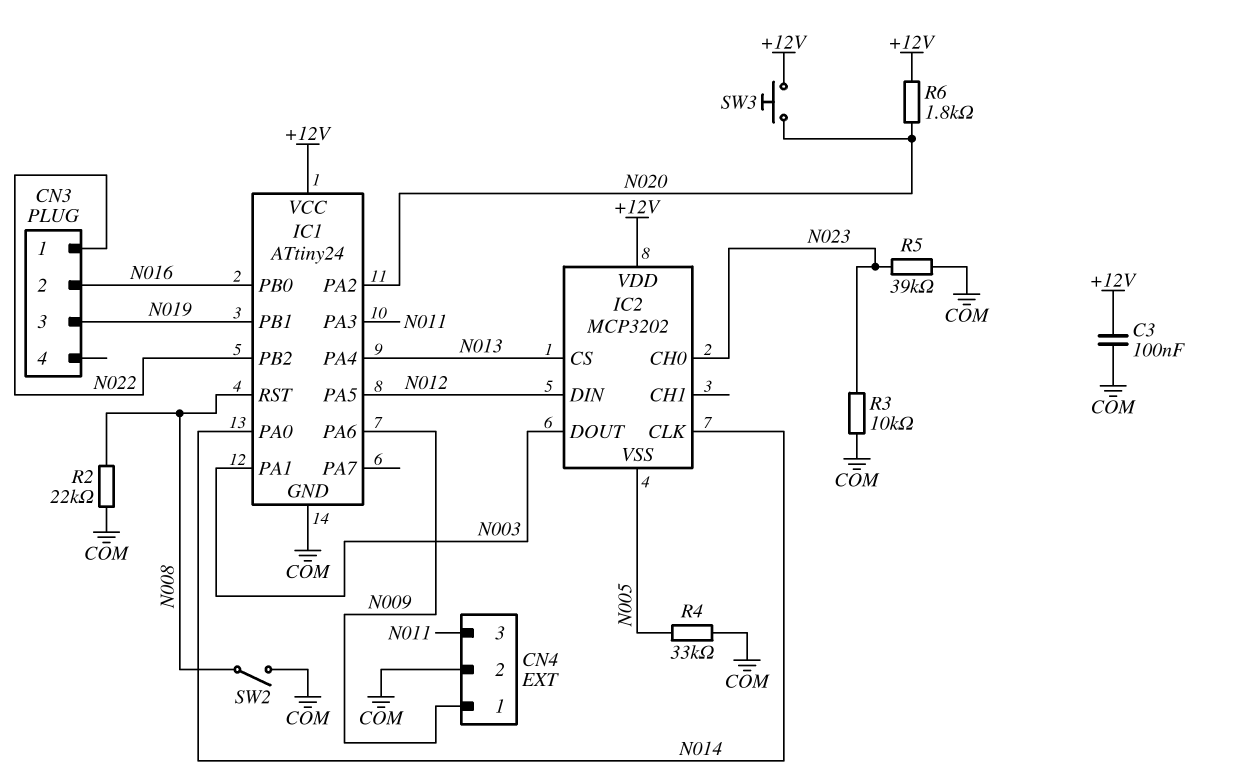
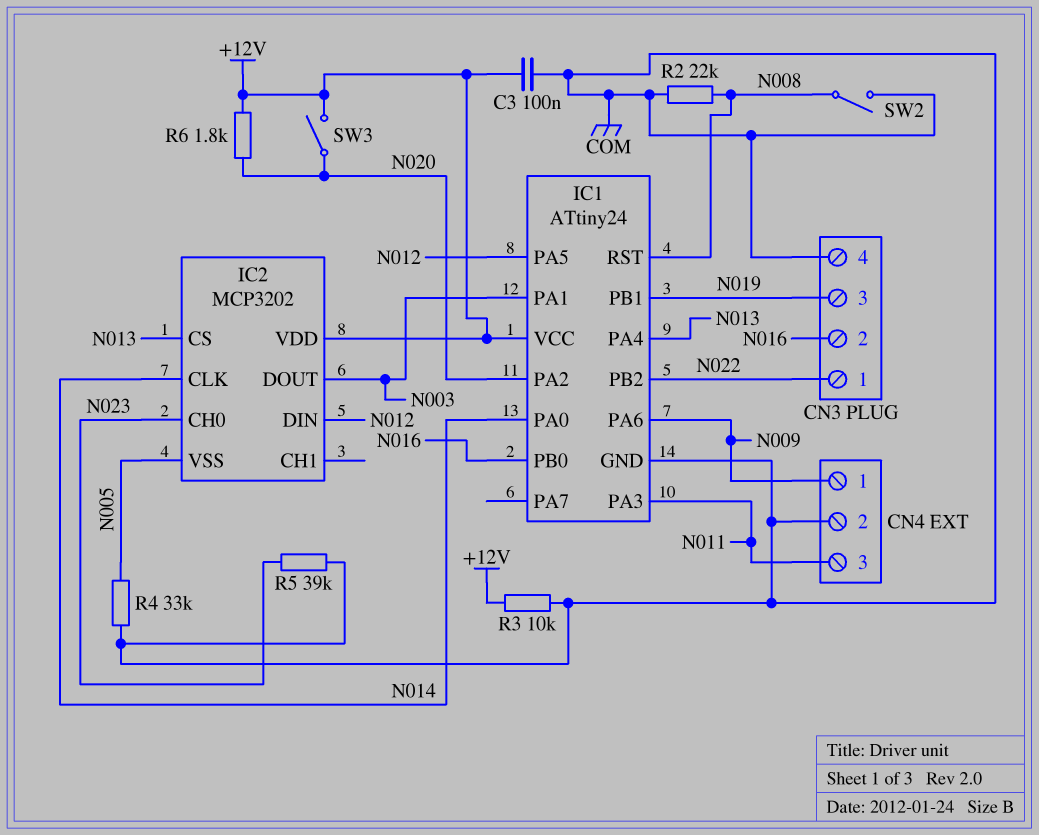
CN3 pin 4: none -> COM
R3: 10k (COM, N023) -> 10k (+12V, COM)
SW3: button (+12V, N020) -> switch (+12V, N020)

